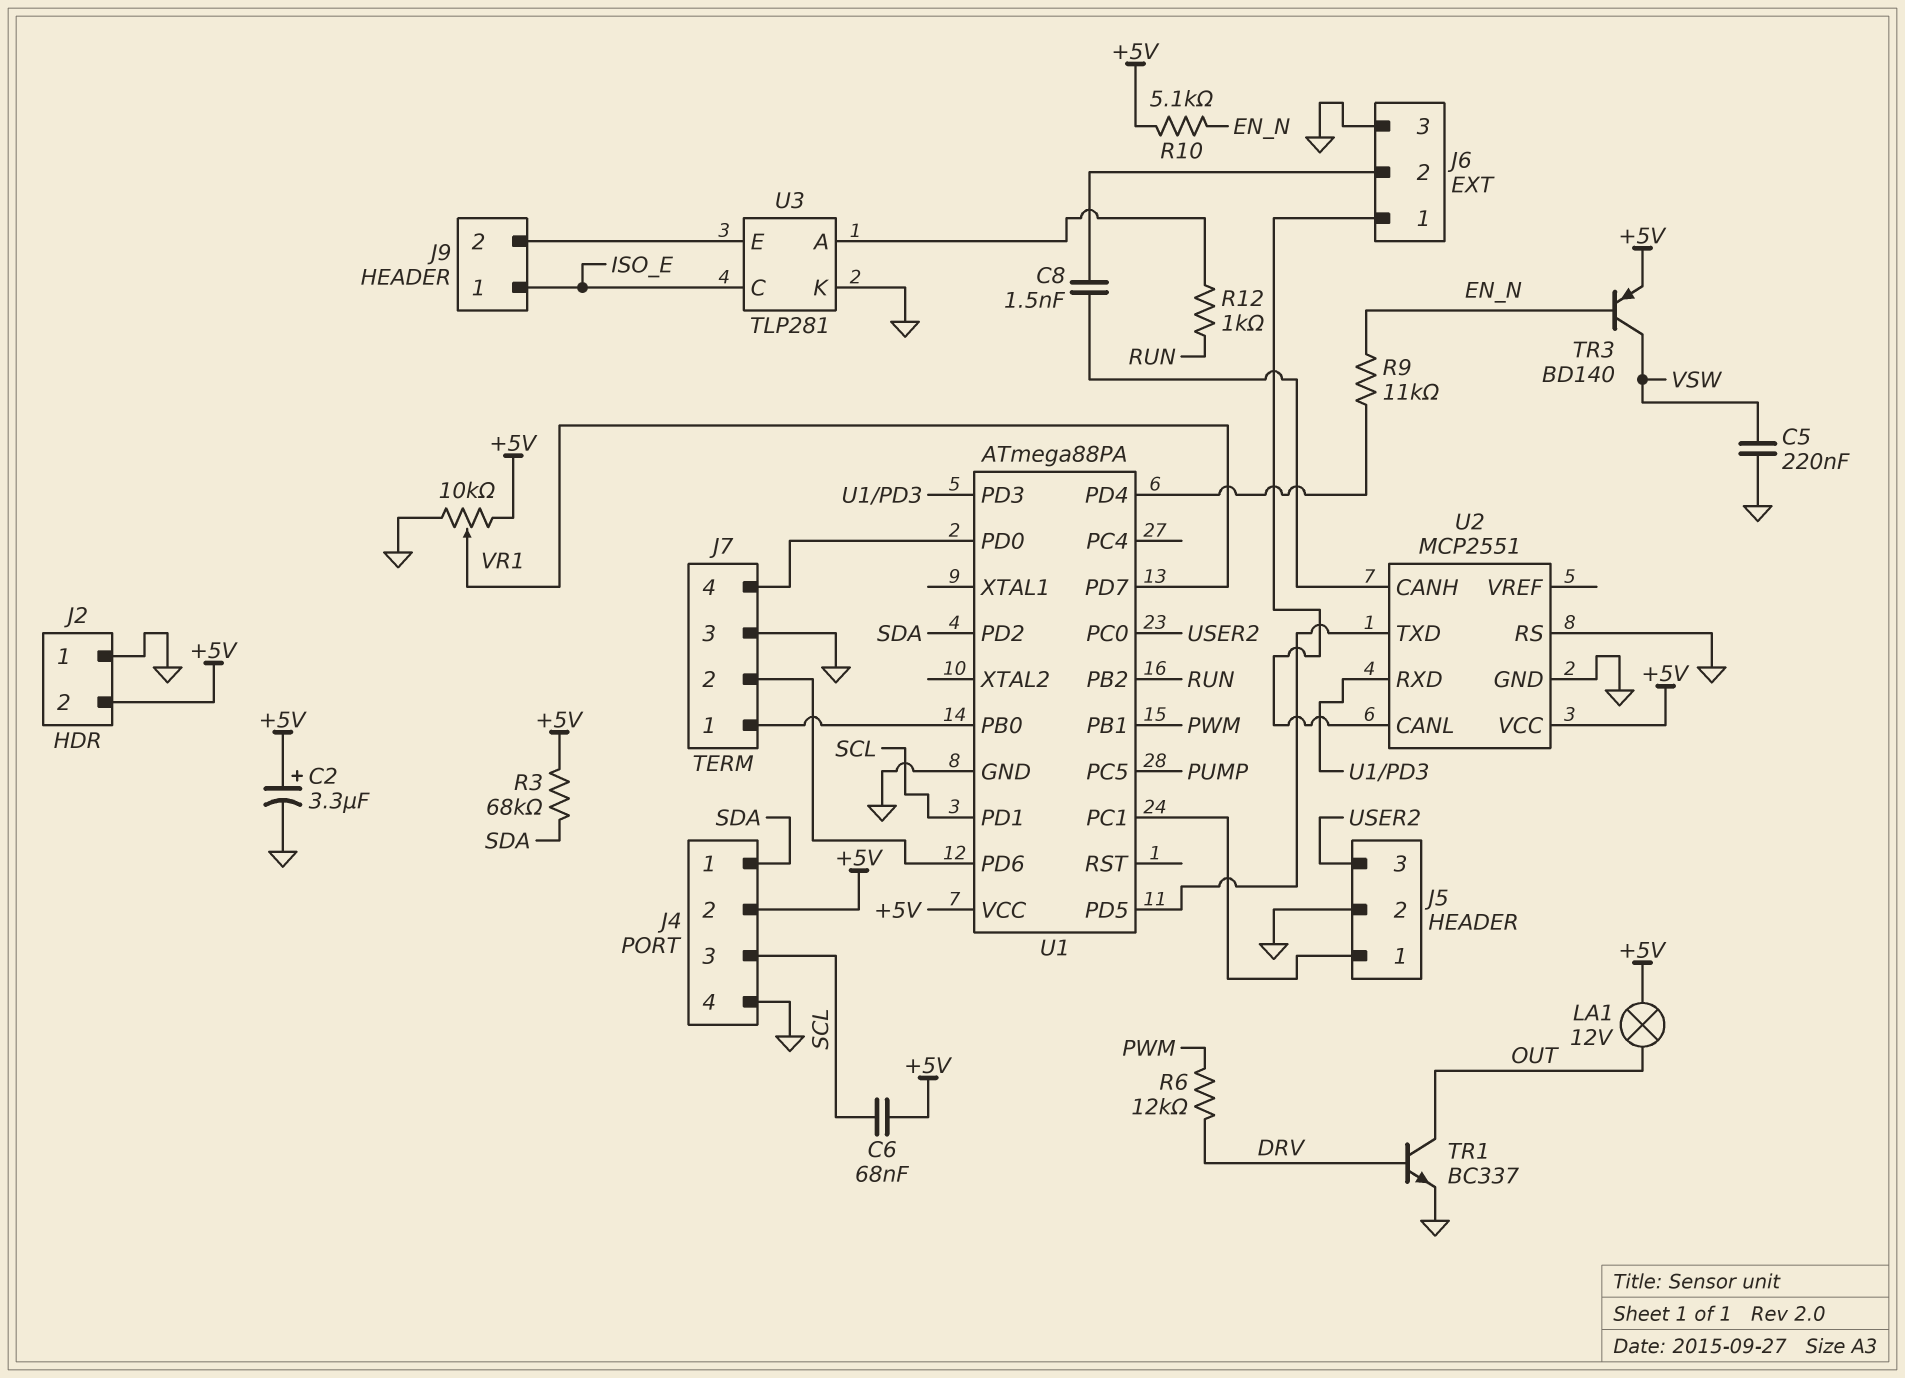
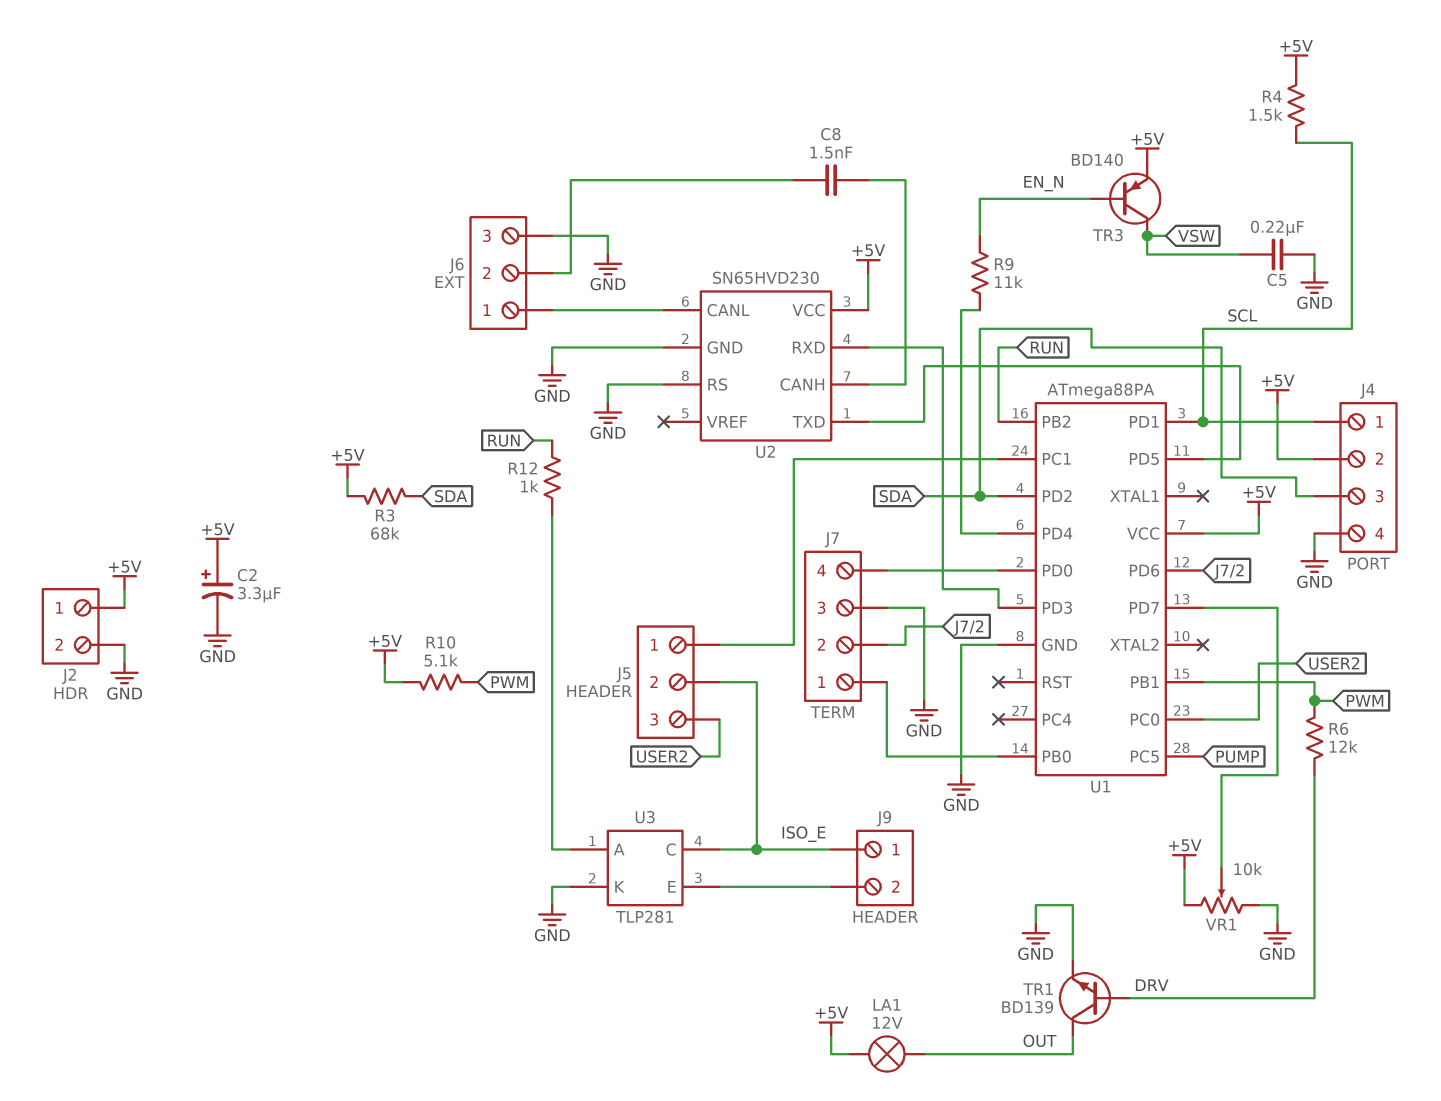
C6: 68nF (+5V, SCL) -> none
J2 pin 1: GND -> +5V
J2 pin 2: +5V -> GND
J4 pin 1: SDA -> SCL
J4 pin 3: SCL -> SDA
J5 pin 2: GND -> ISO_E
R4: none -> 1.5k (+5V, SCL)
R10: 5.1k (+5V, EN_N) -> 5.1k (+5V, PWM)
TR1: NPN BC337 (B DRV, C OUT, E GND) -> NPN BD139 (B DRV, C OUT, E GND)
U2: MCP2551 -> SN65HVD230

